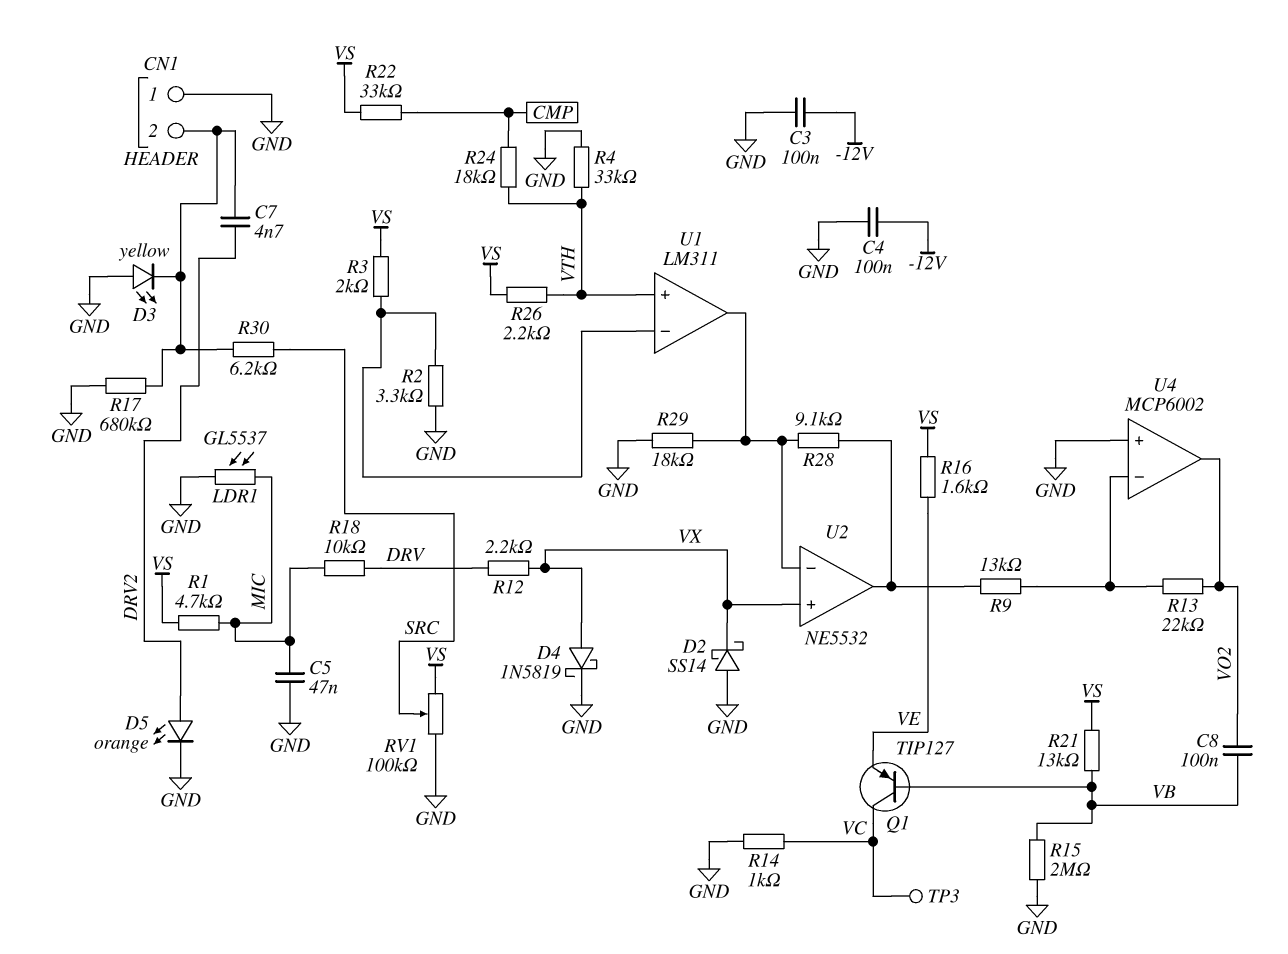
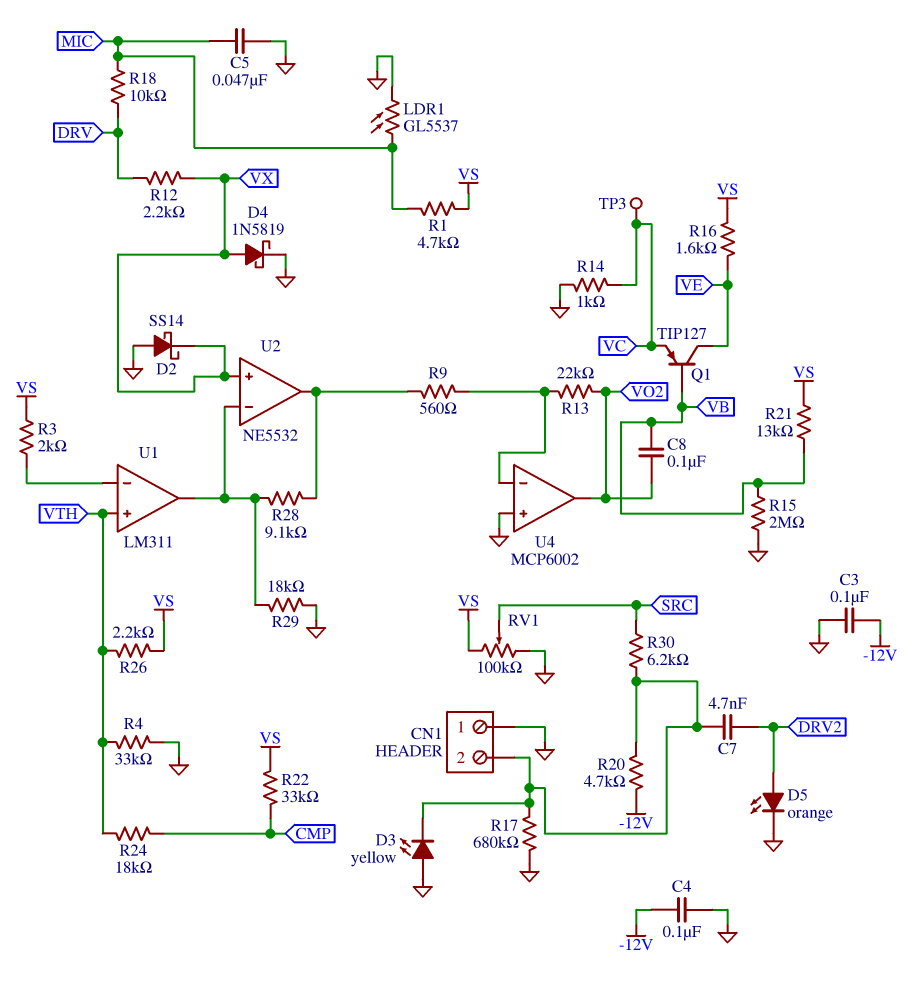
Q1: PNP TIP127 (B VB, C VC, E VE) -> PNP TIP127 (B VB, C VE, E VC)
R2: 3.3k (GND, U1/in-) -> none
R9: 13k (U2/out, U4/in-) -> 560 (U2/out, U4/in-)
R20: none -> 4.7k (-12V, CN1/2)

